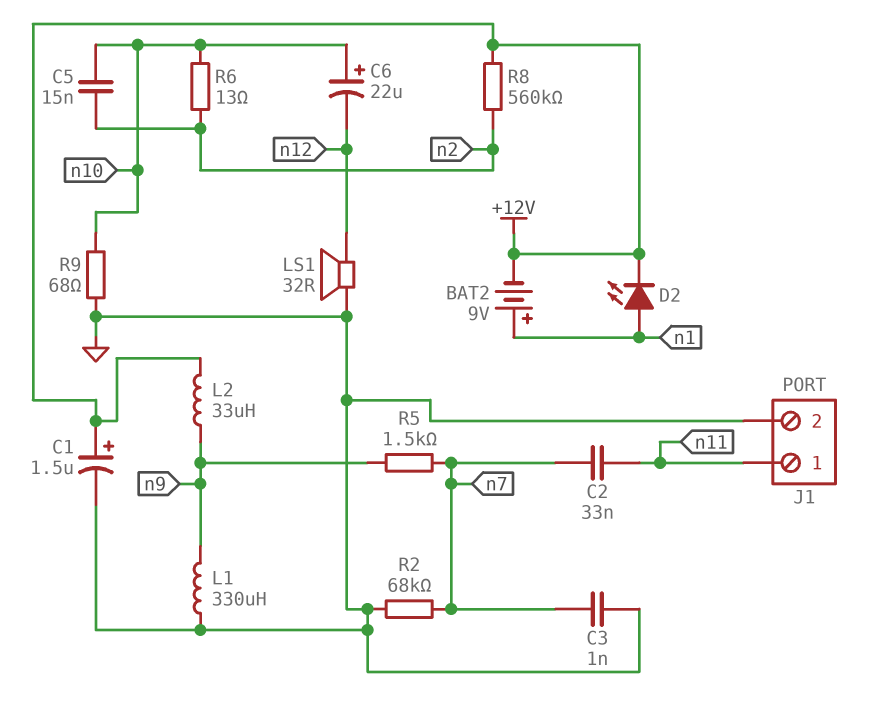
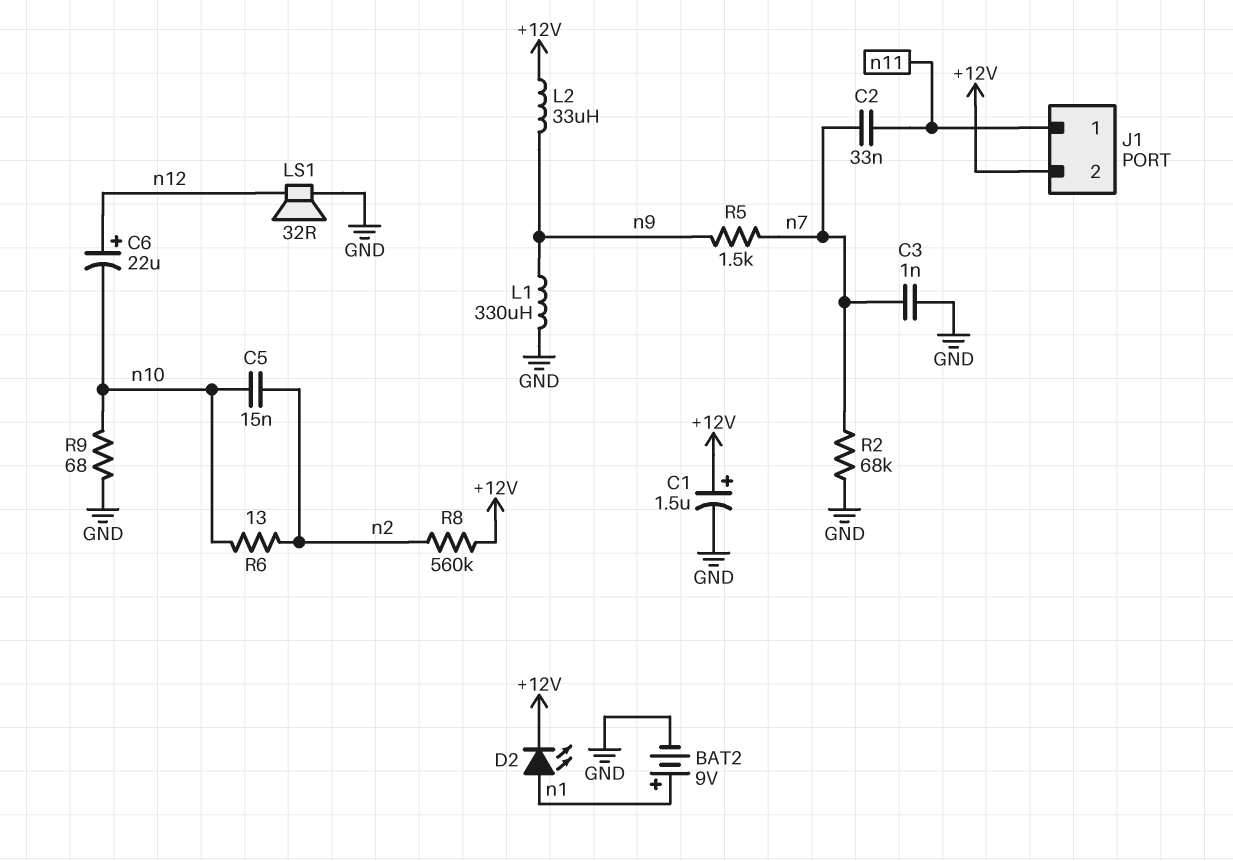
BAT2: 9V (plus n1, minus +12V) -> 9V (plus n1, minus GND)
C6: 22uF (plus n10, minus n12) -> 22uF (plus n12, minus n10)
J1 pin 2: GND -> +12V

